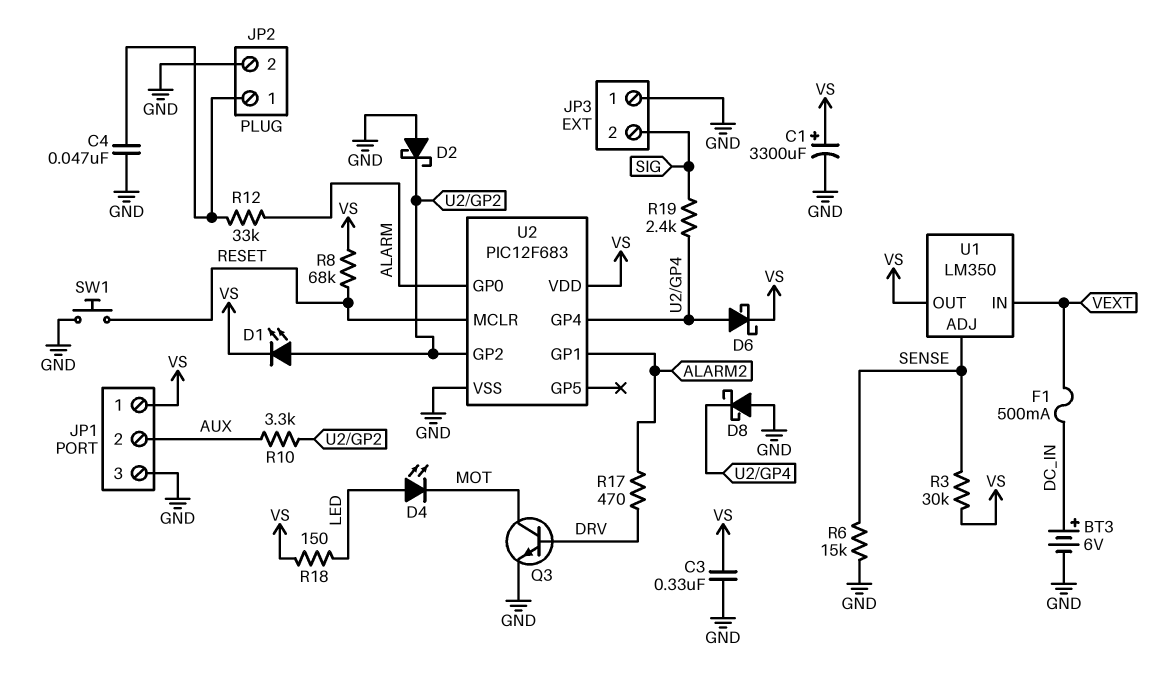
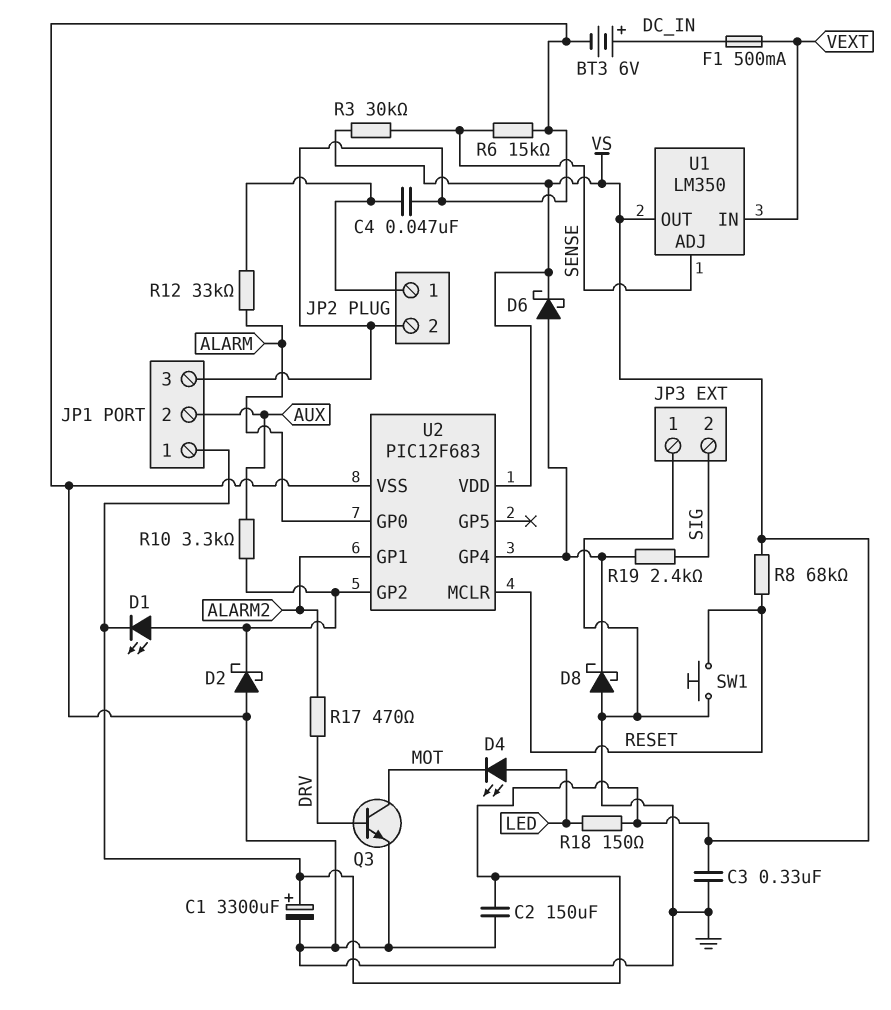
C2: none -> 150uF (GND, VS)

